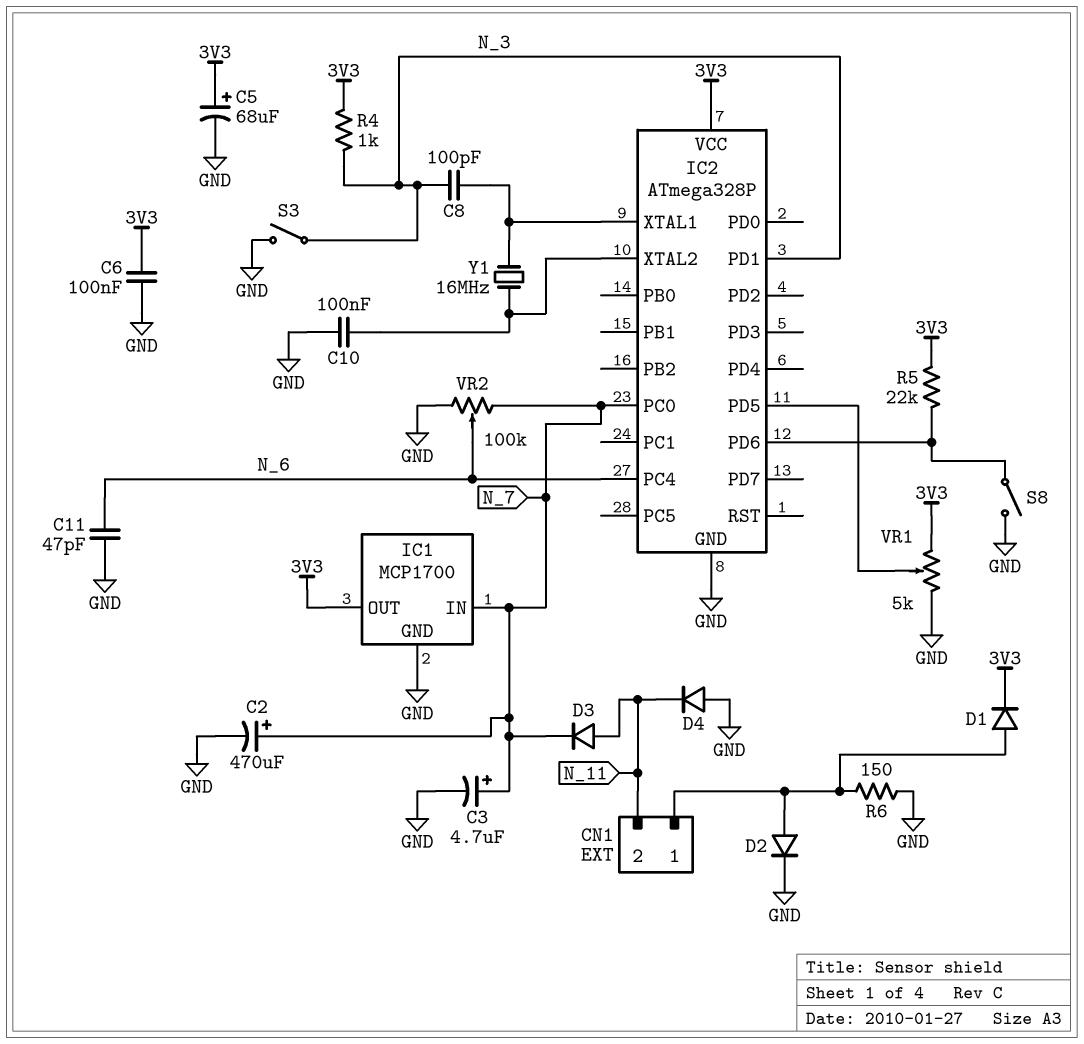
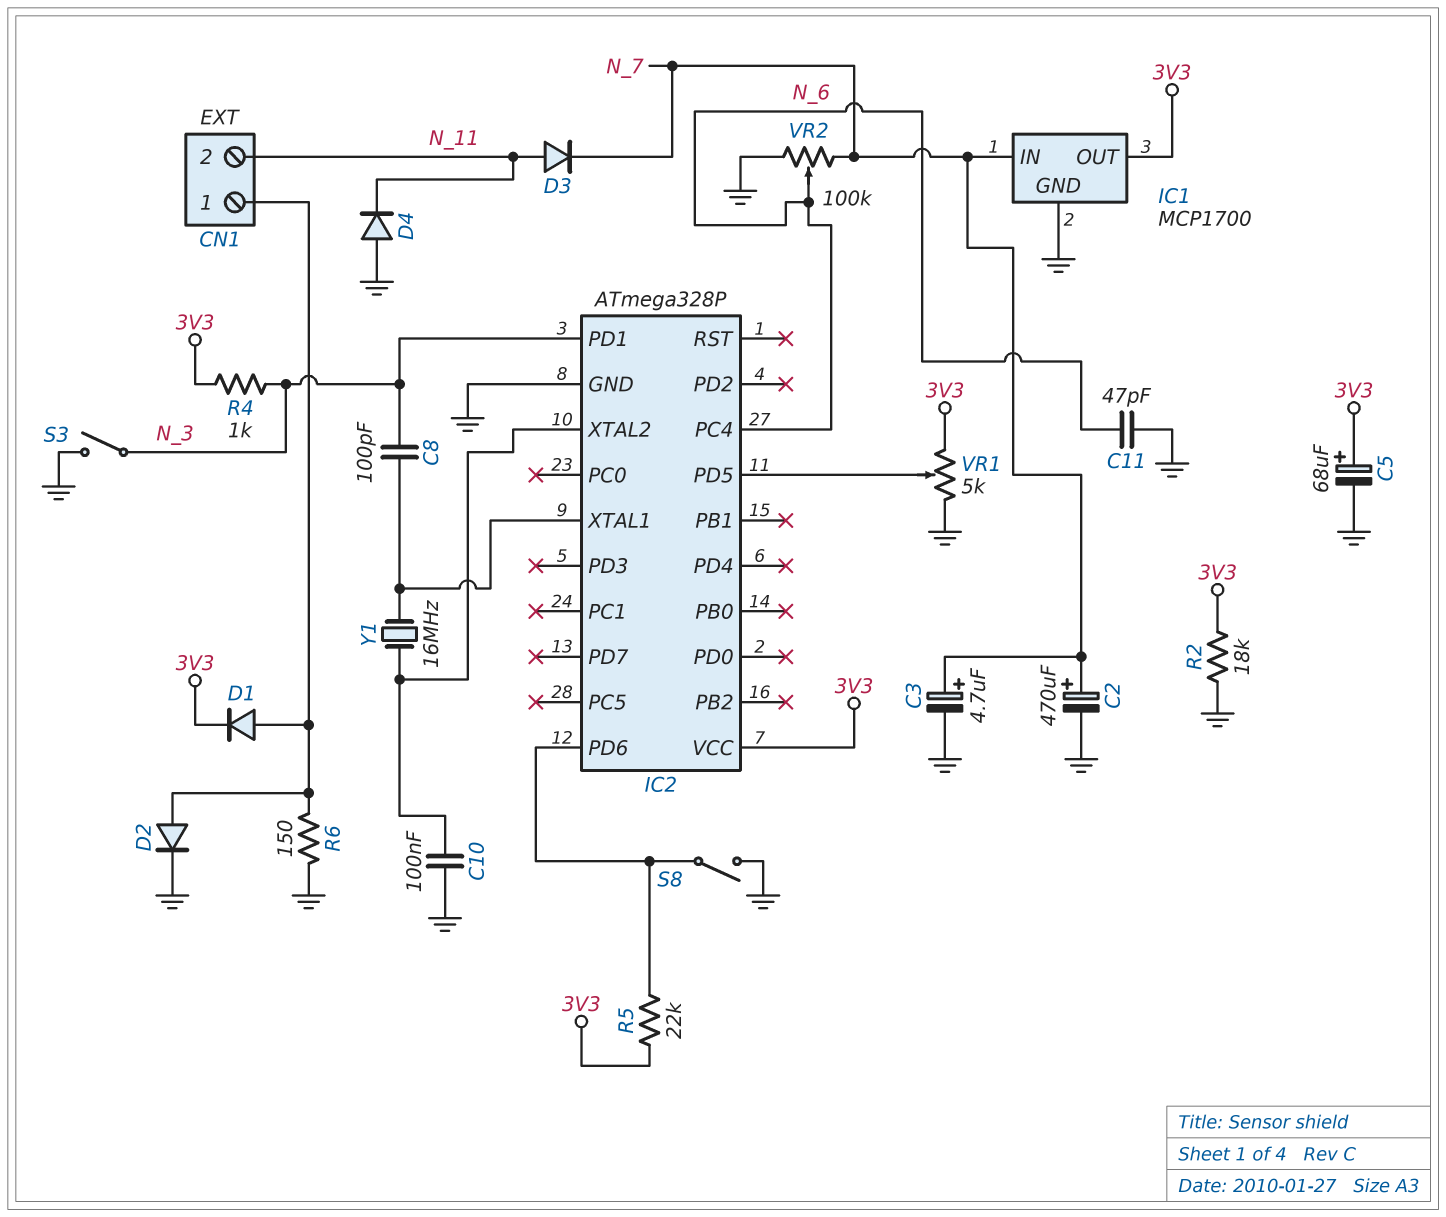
C6: 100nF (3V3, GND) -> none
IC2 pin PC0: N_7 -> none
R2: none -> 18k (3V3, GND)

